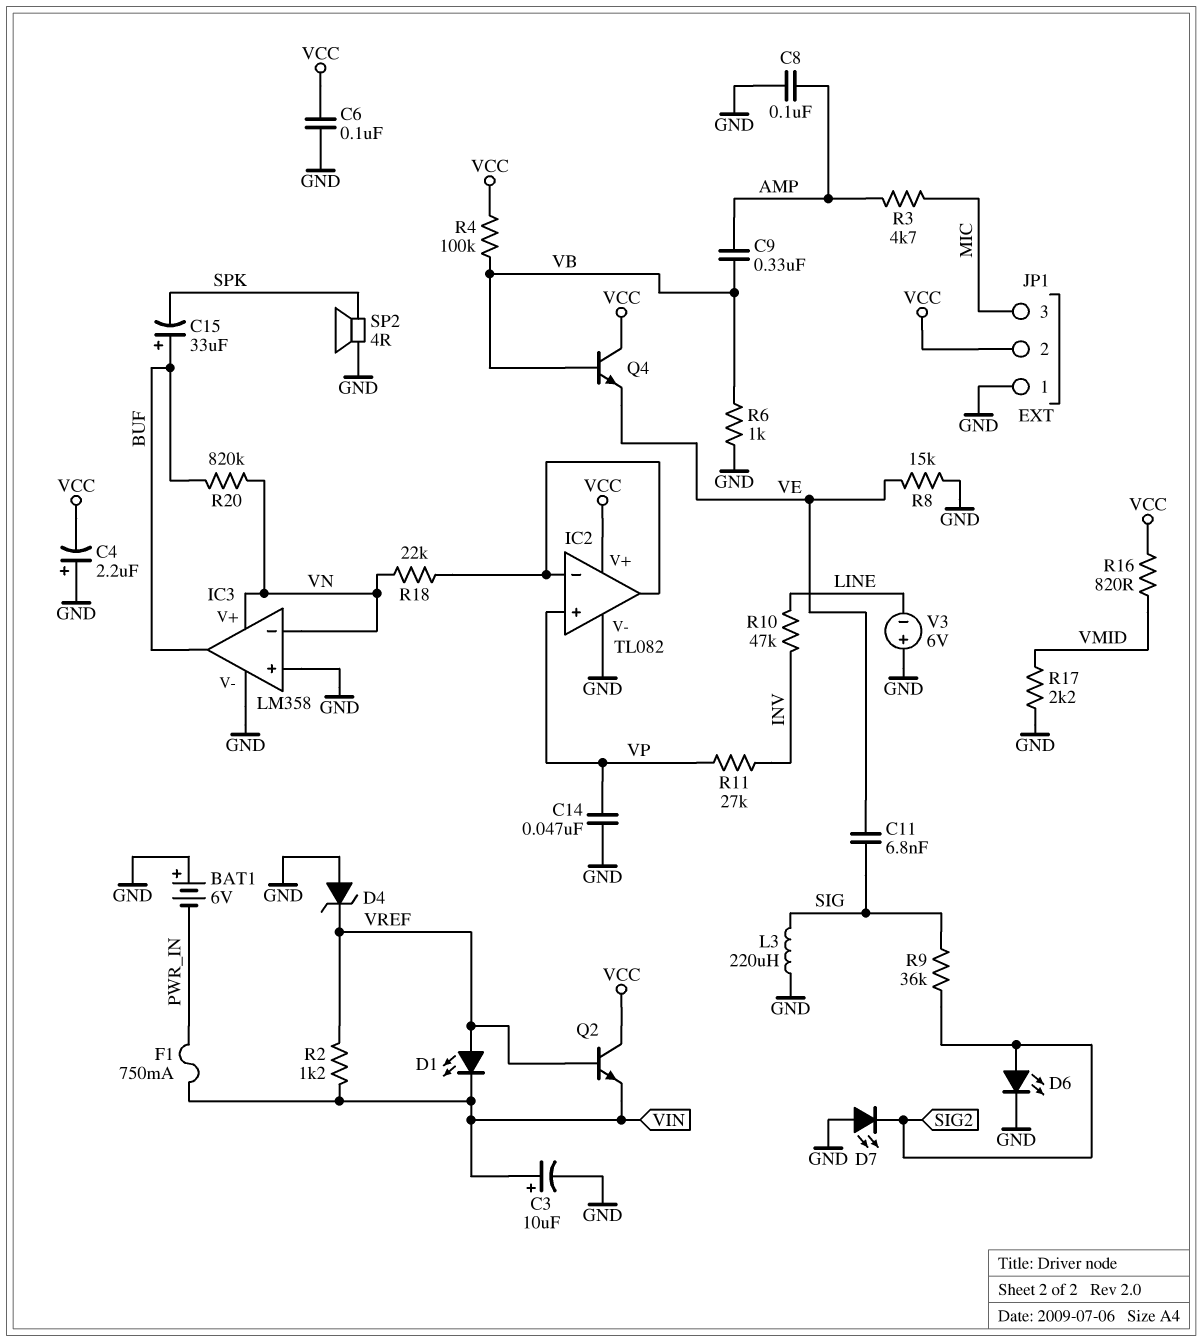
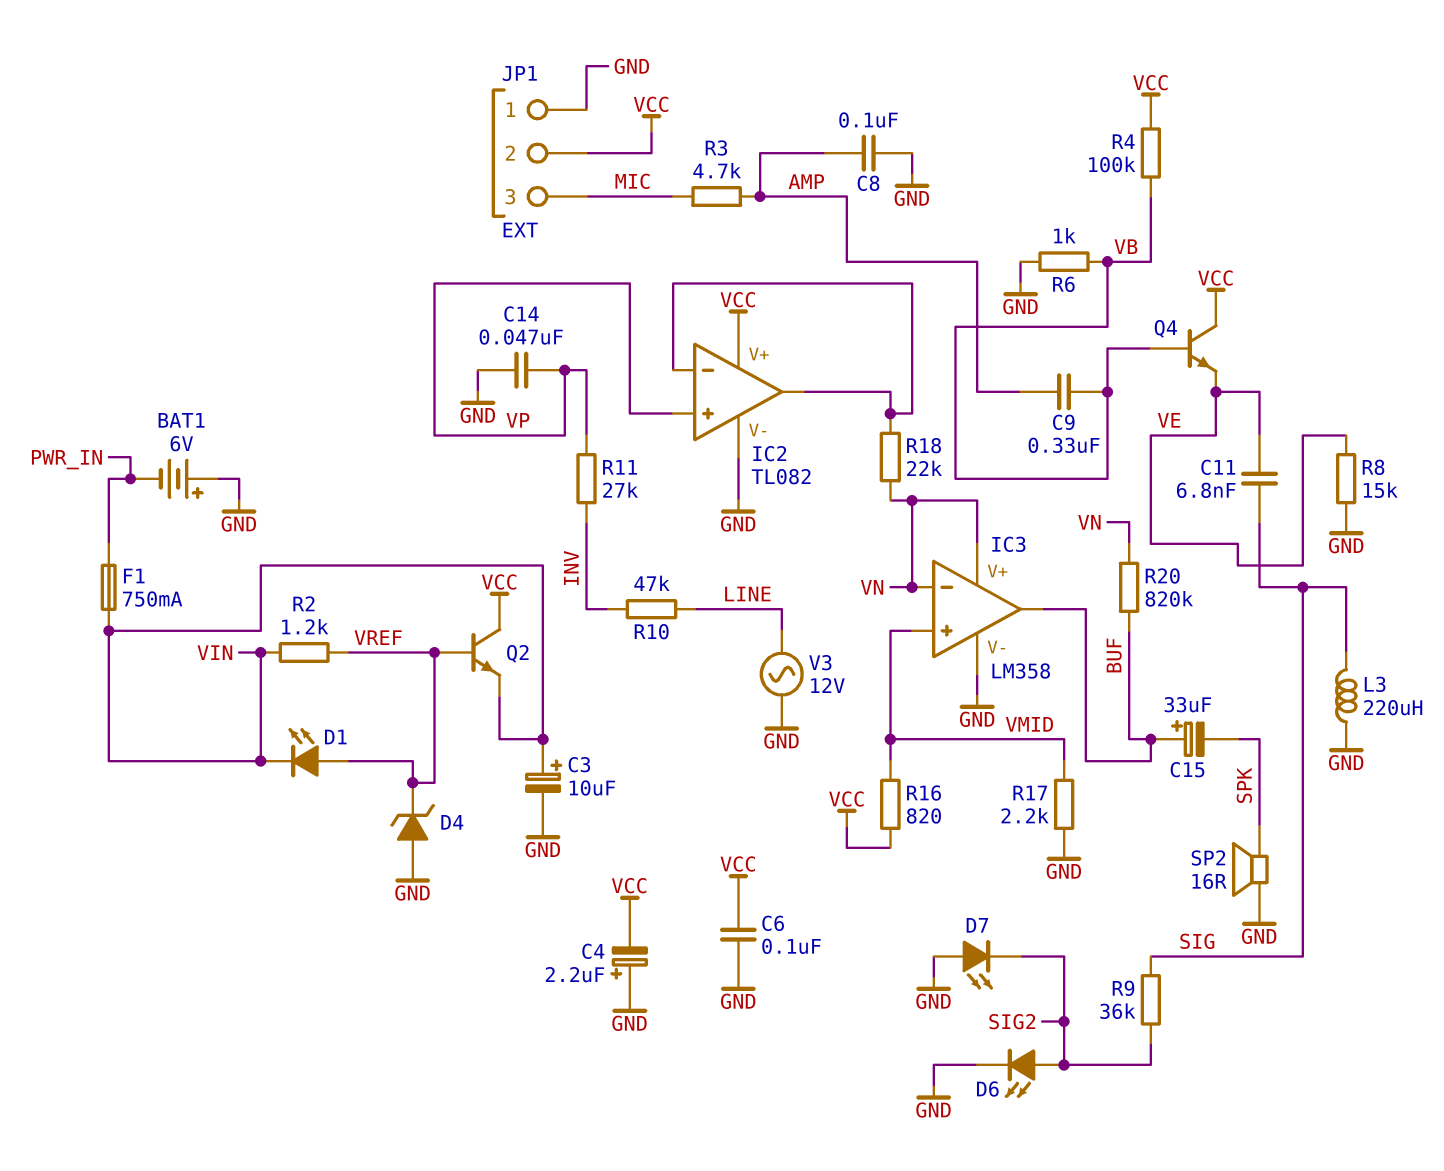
IC3 pin in+: GND -> VMID
SP2: speaker 4R (GND, SPK) -> speaker 16R (GND, SPK)
V3: 6V (plus GND, minus LINE) -> AC 12V (GND, LINE)

